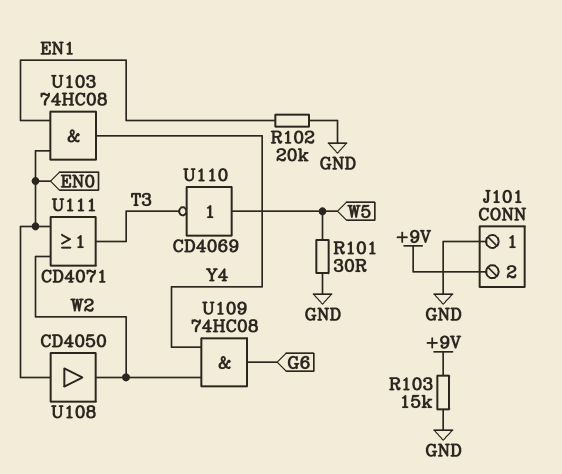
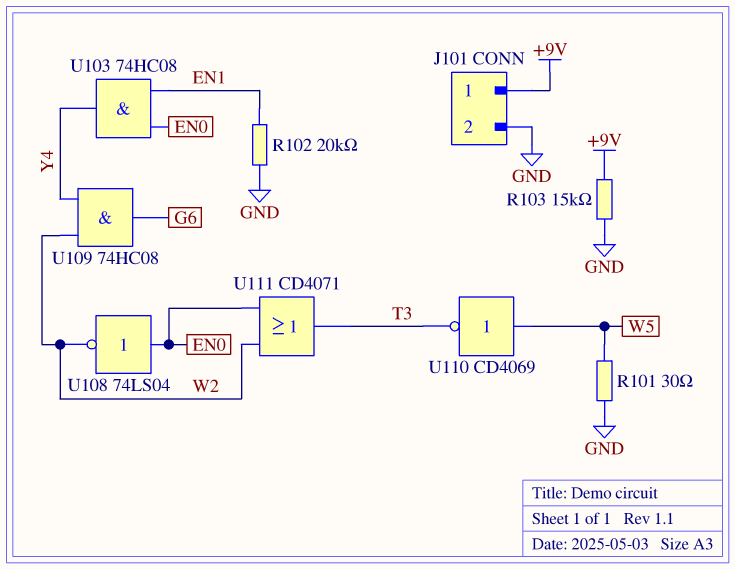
J101 pin 1: GND -> +9V
J101 pin 2: +9V -> GND
U108: buffer CD4050 (in EN0, out W2) -> NOT 74LS04 (in EN0, out W2)

